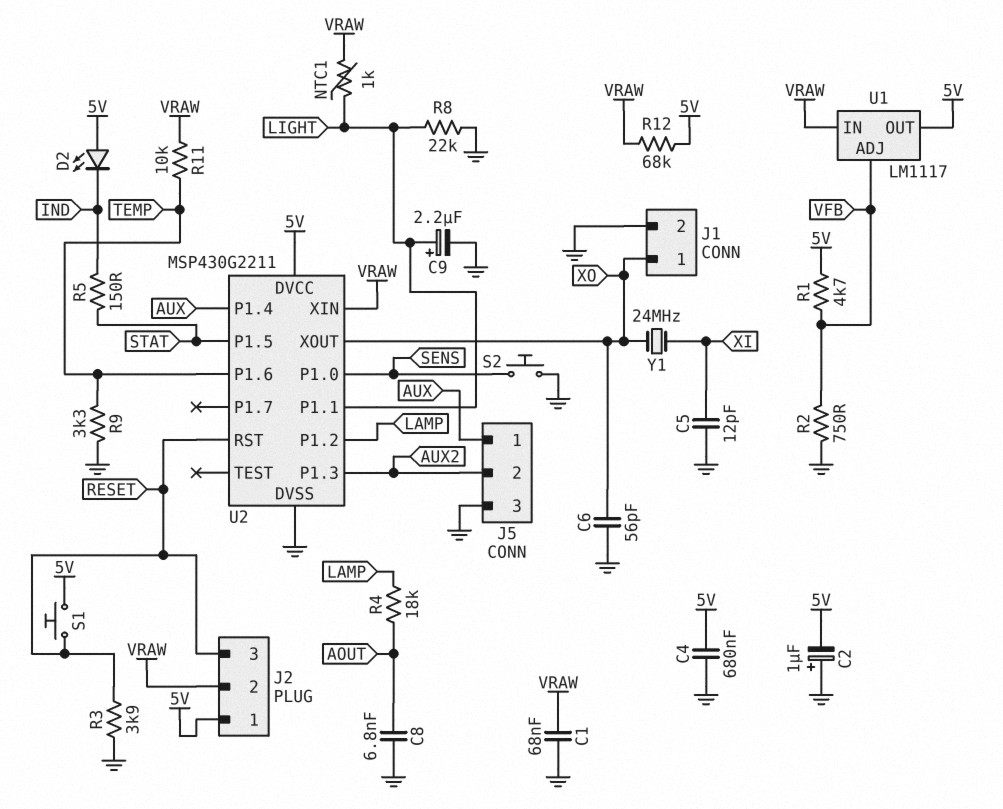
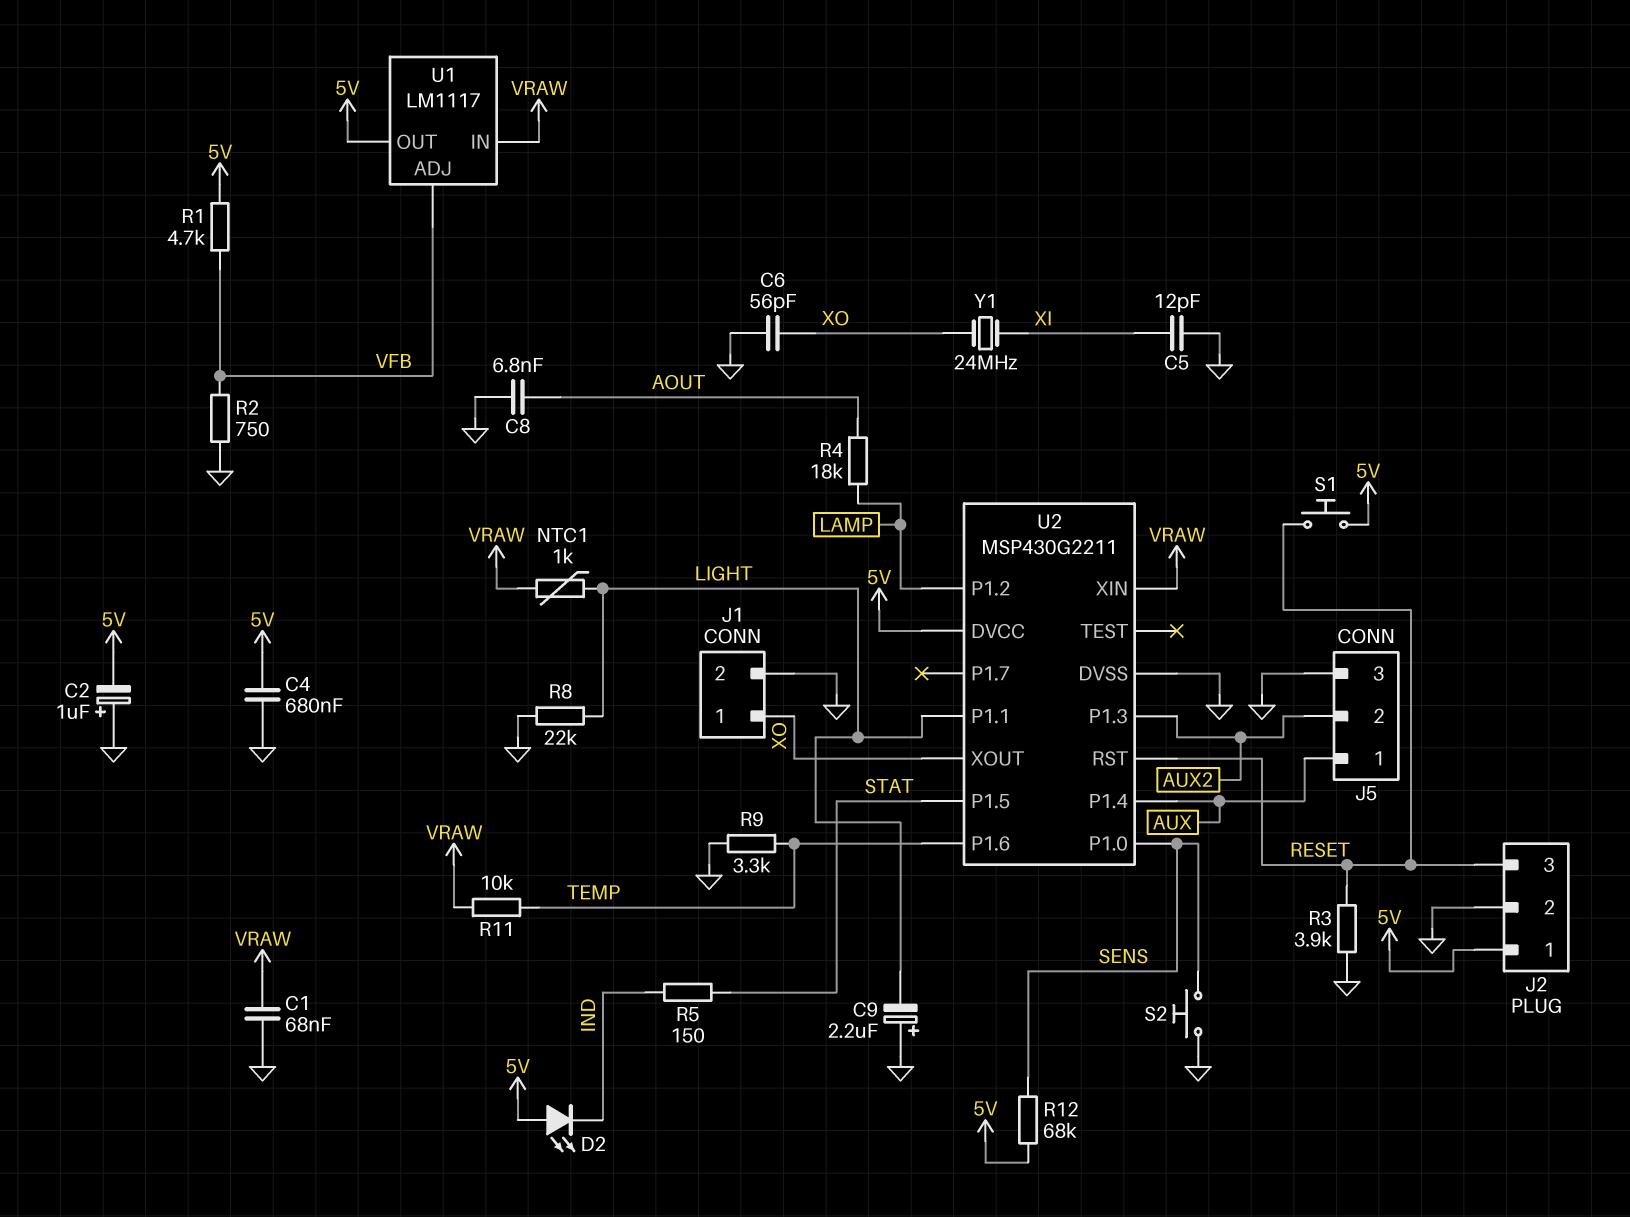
C9: 2.2uF (plus LIGHT, minus GND) -> 2.2uF (plus GND, minus LIGHT)
J2 pin 2: VRAW -> GND
R12: 68k (5V, VRAW) -> 68k (5V, SENS)

